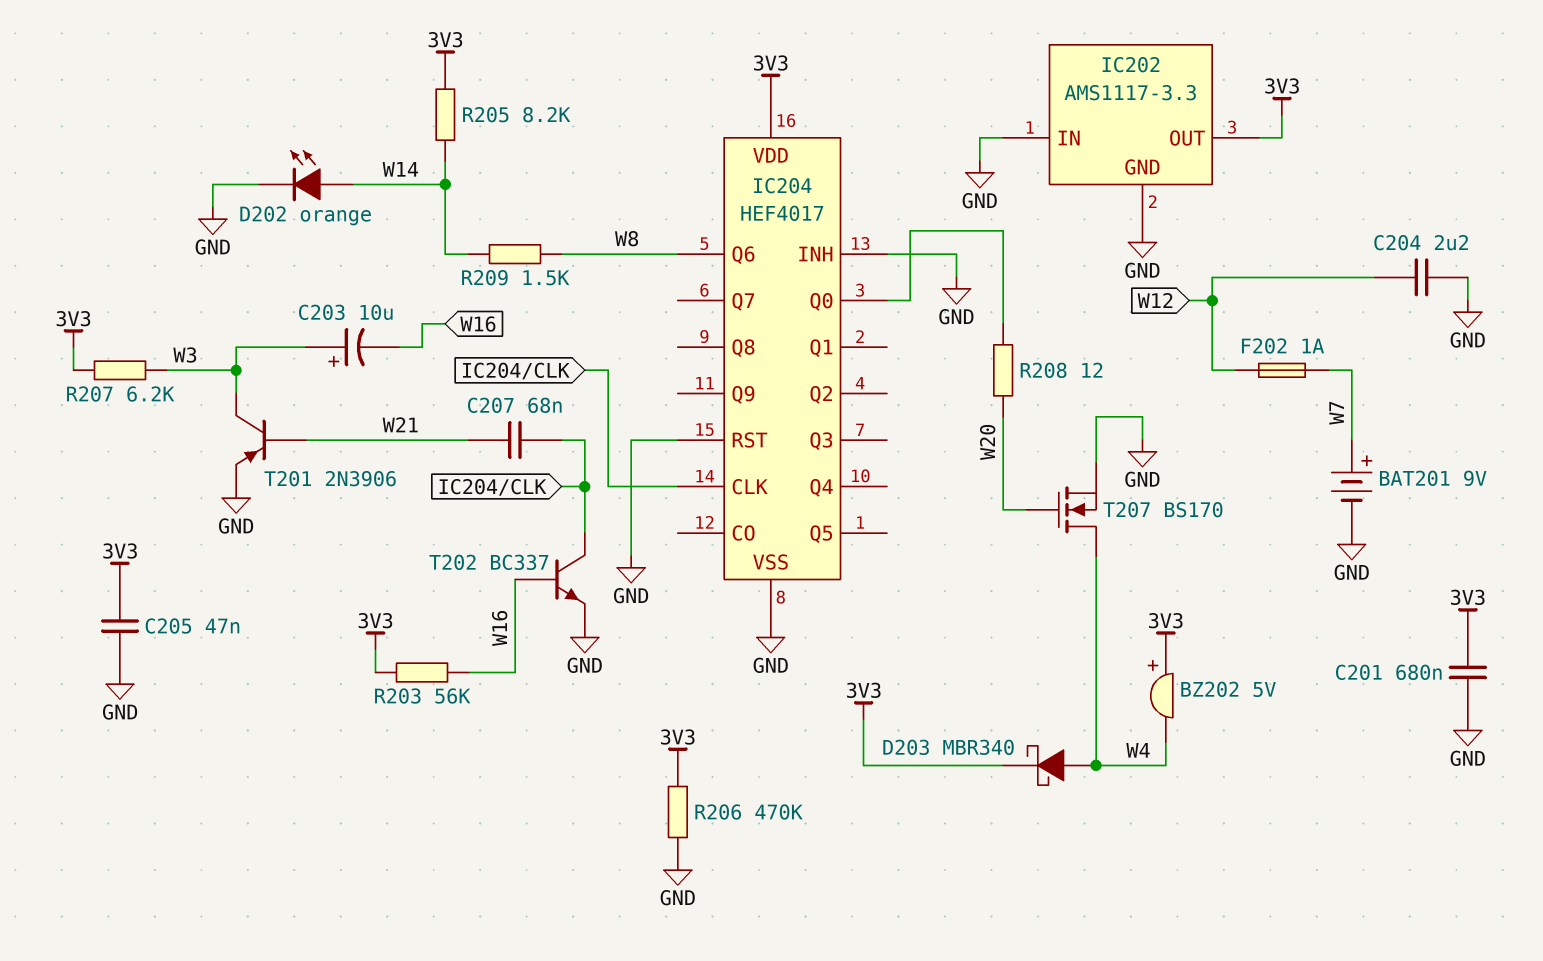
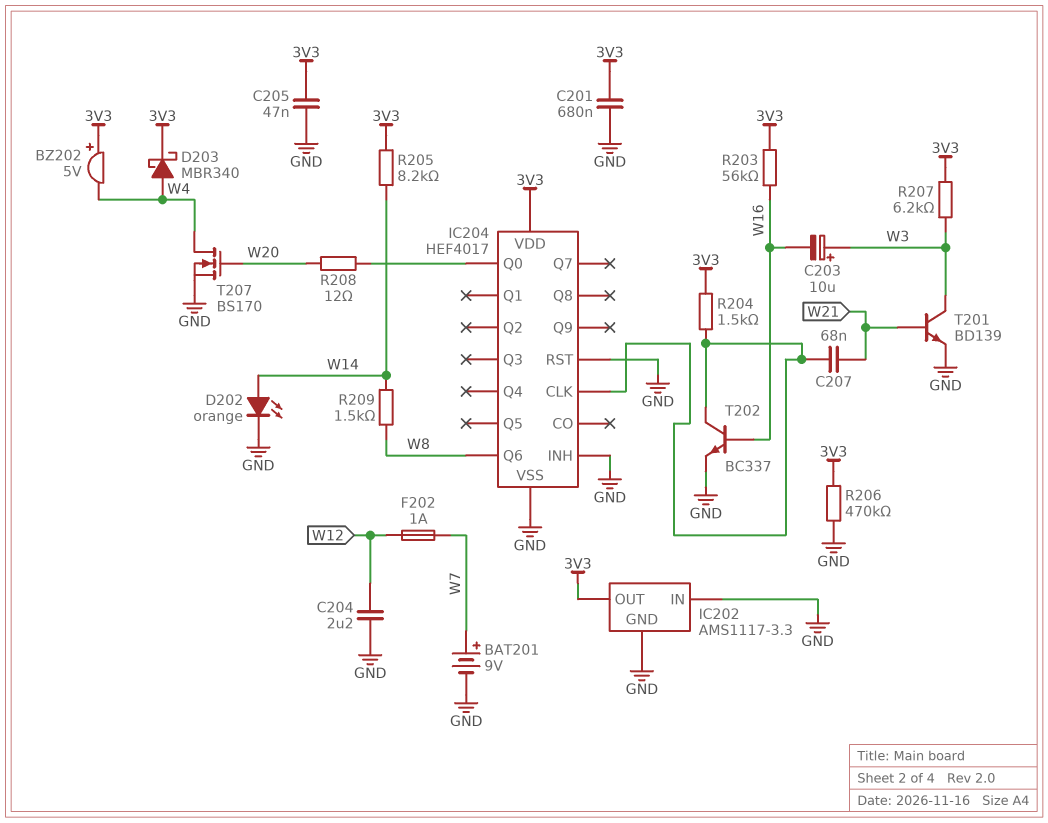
R204: none -> 1.5k (3V3, IC204/CLK)
T201: PNP 2N3906 (B W21, C W3, E GND) -> NPN BD139 (B W21, C W3, E GND)

